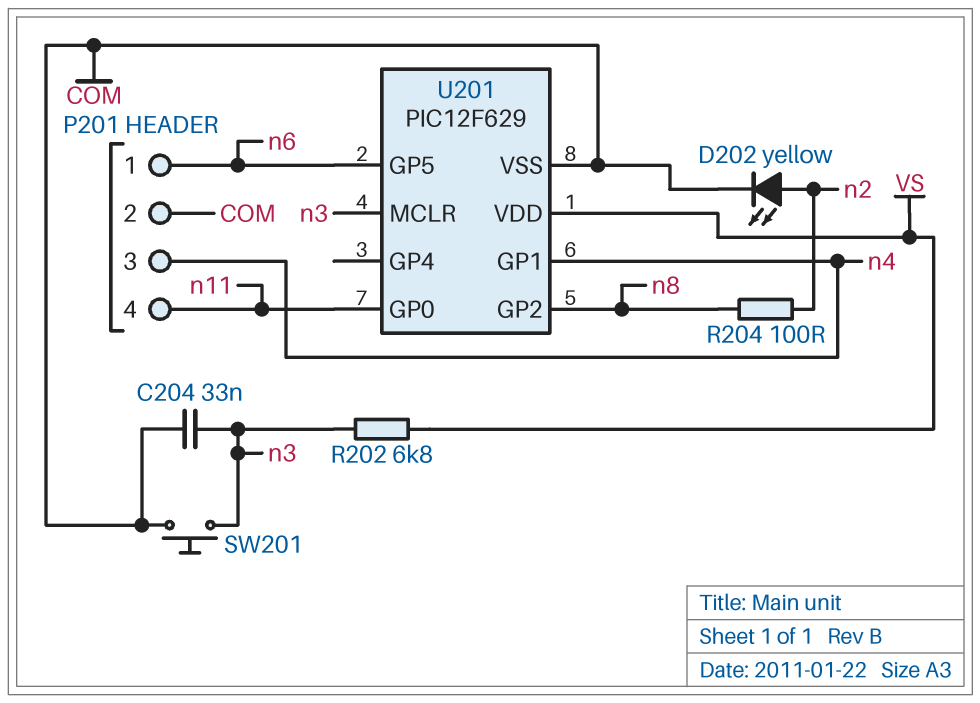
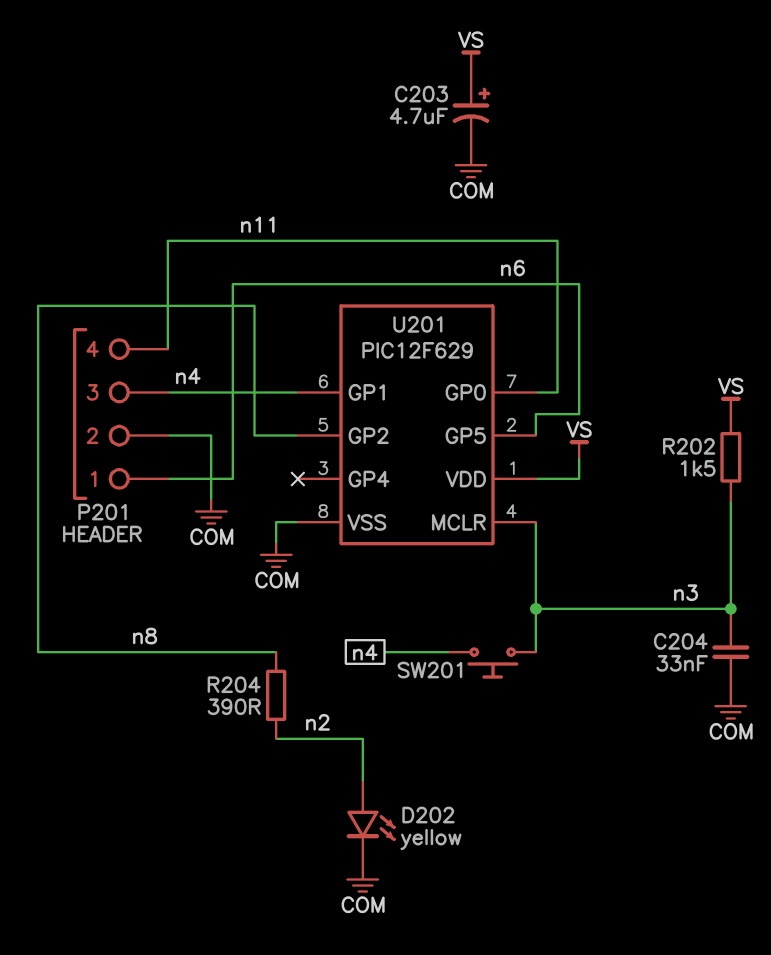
C203: none -> 4.7uF (plus VS, minus COM)
R202: 6.8k (VS, n3) -> 1.5k (VS, n3)
R204: 100 (n2, n8) -> 390 (n2, n8)
SW201: button (COM, n3) -> button (n3, n4)

